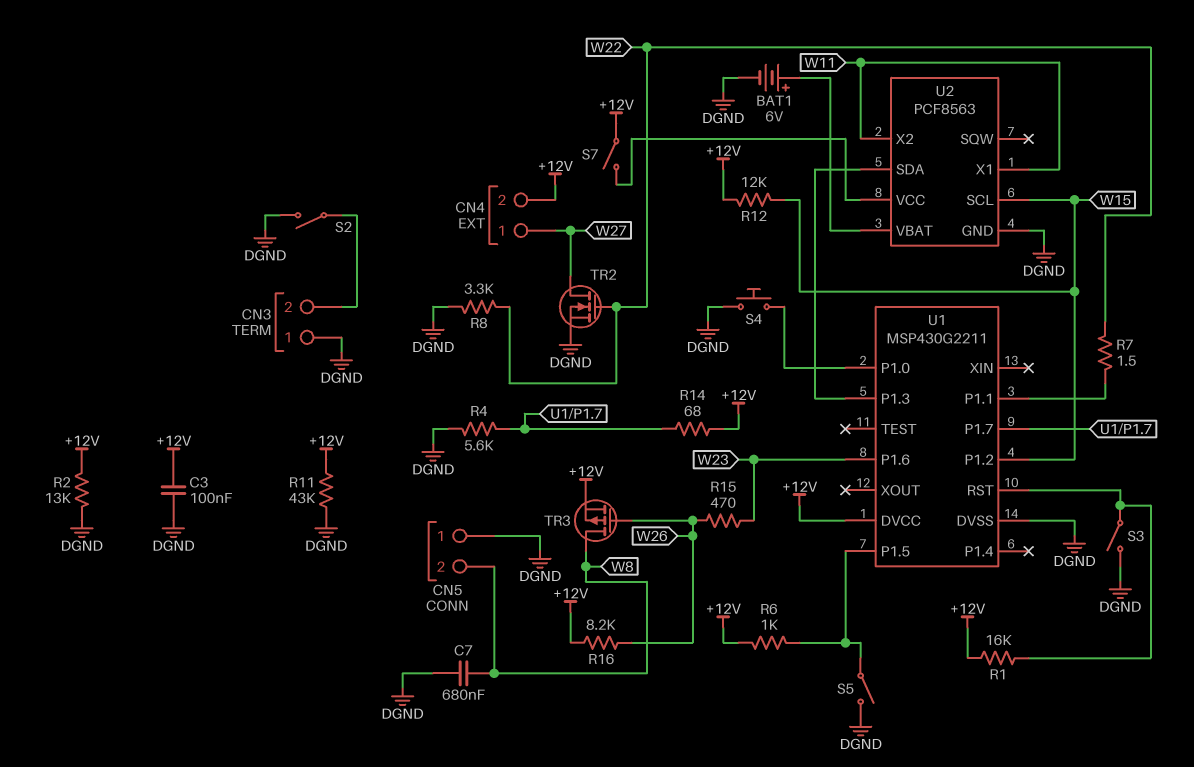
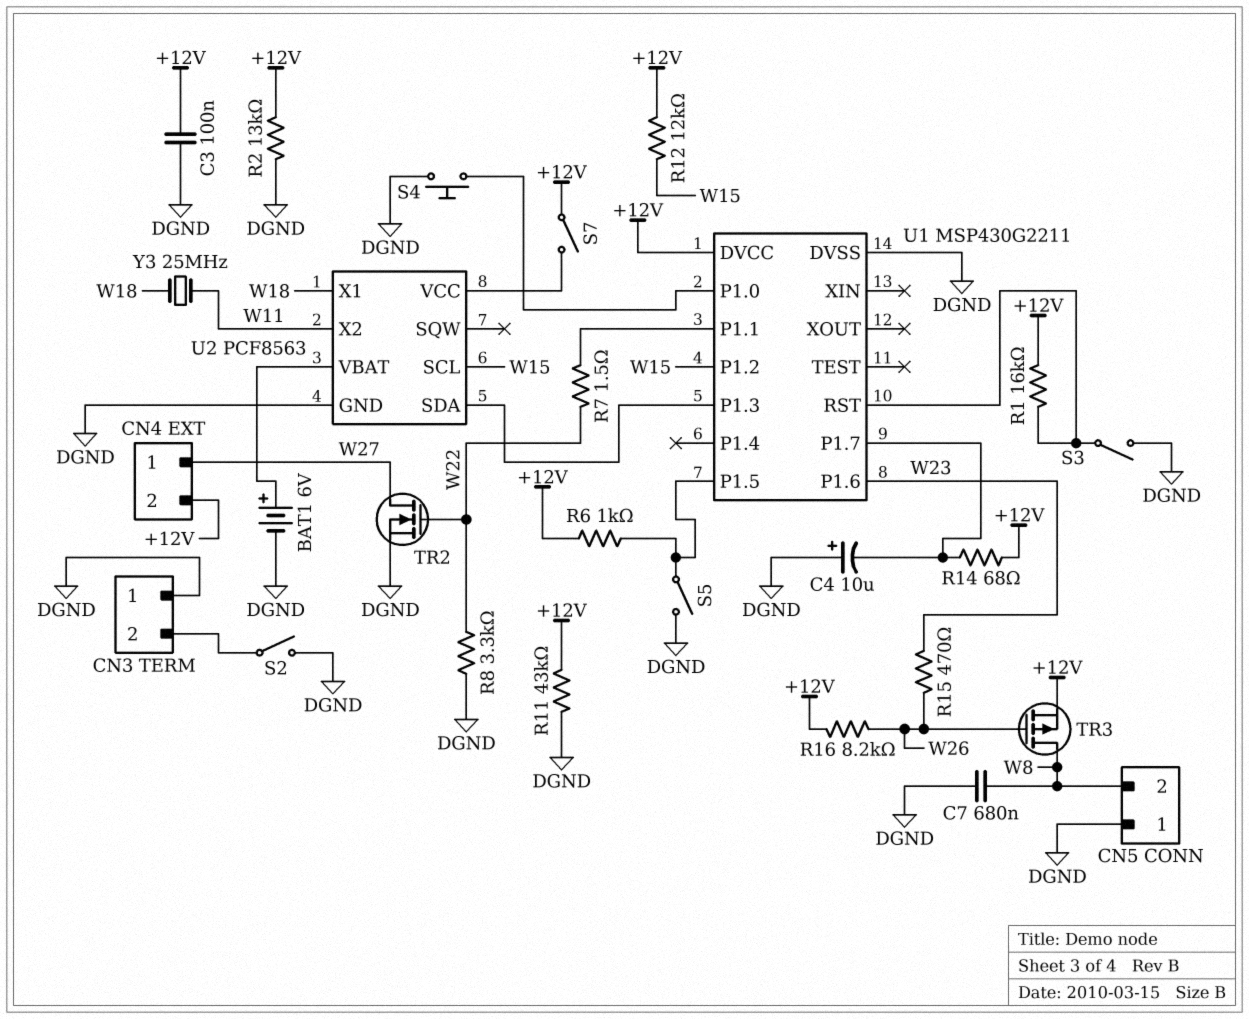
C4: none -> 10uF (plus DGND, minus U1/P1.7)
R4: 5.6k (DGND, U1/P1.7) -> none
U2 pin X1: W11 -> W18
Y3: none -> 25MHz (W11, W18)

